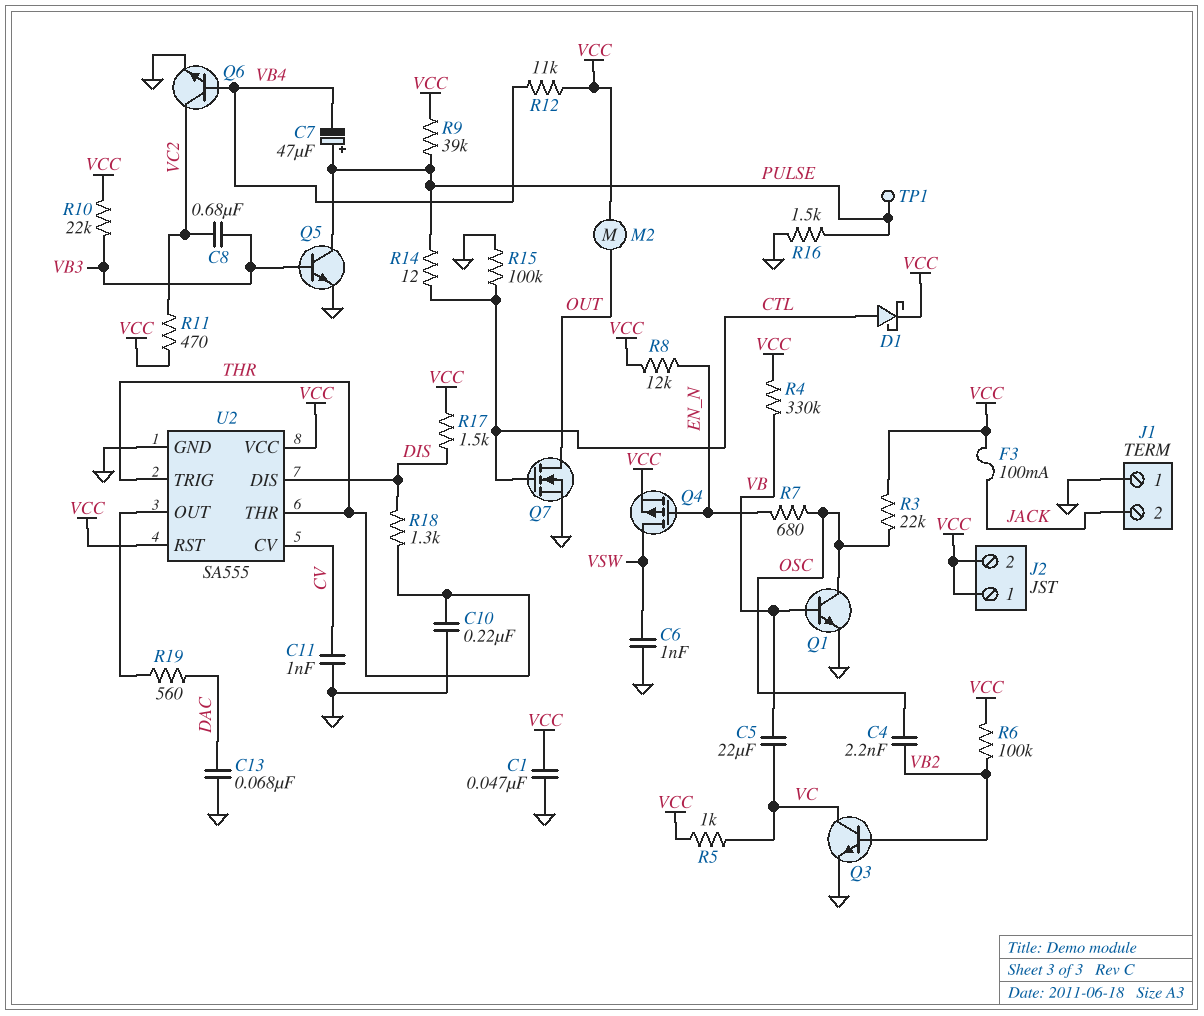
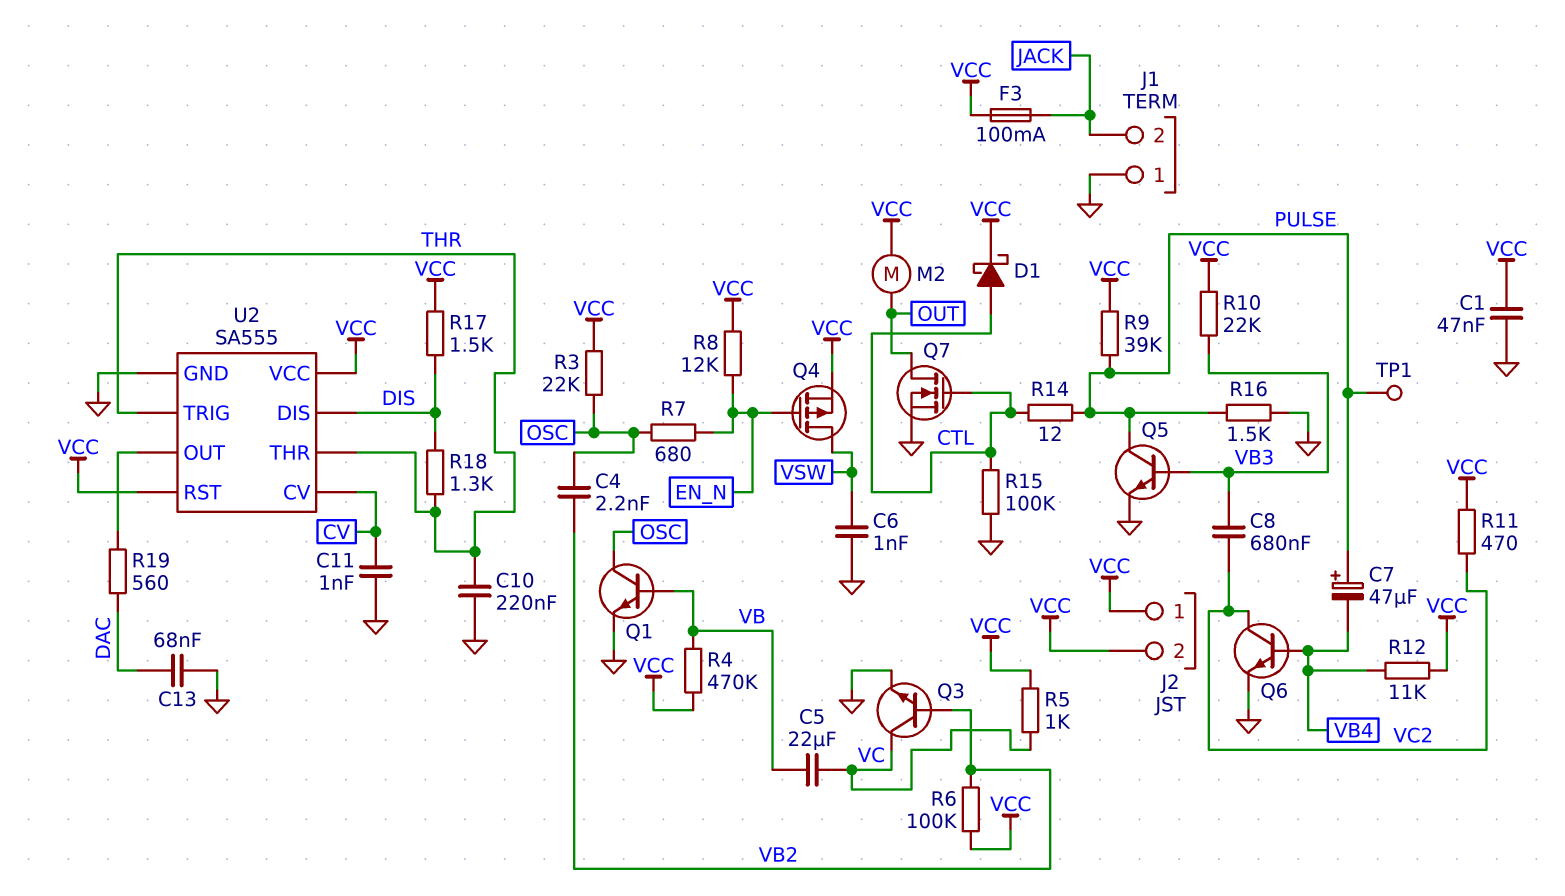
R4: 330k (VB, VCC) -> 470k (VB, VCC)

